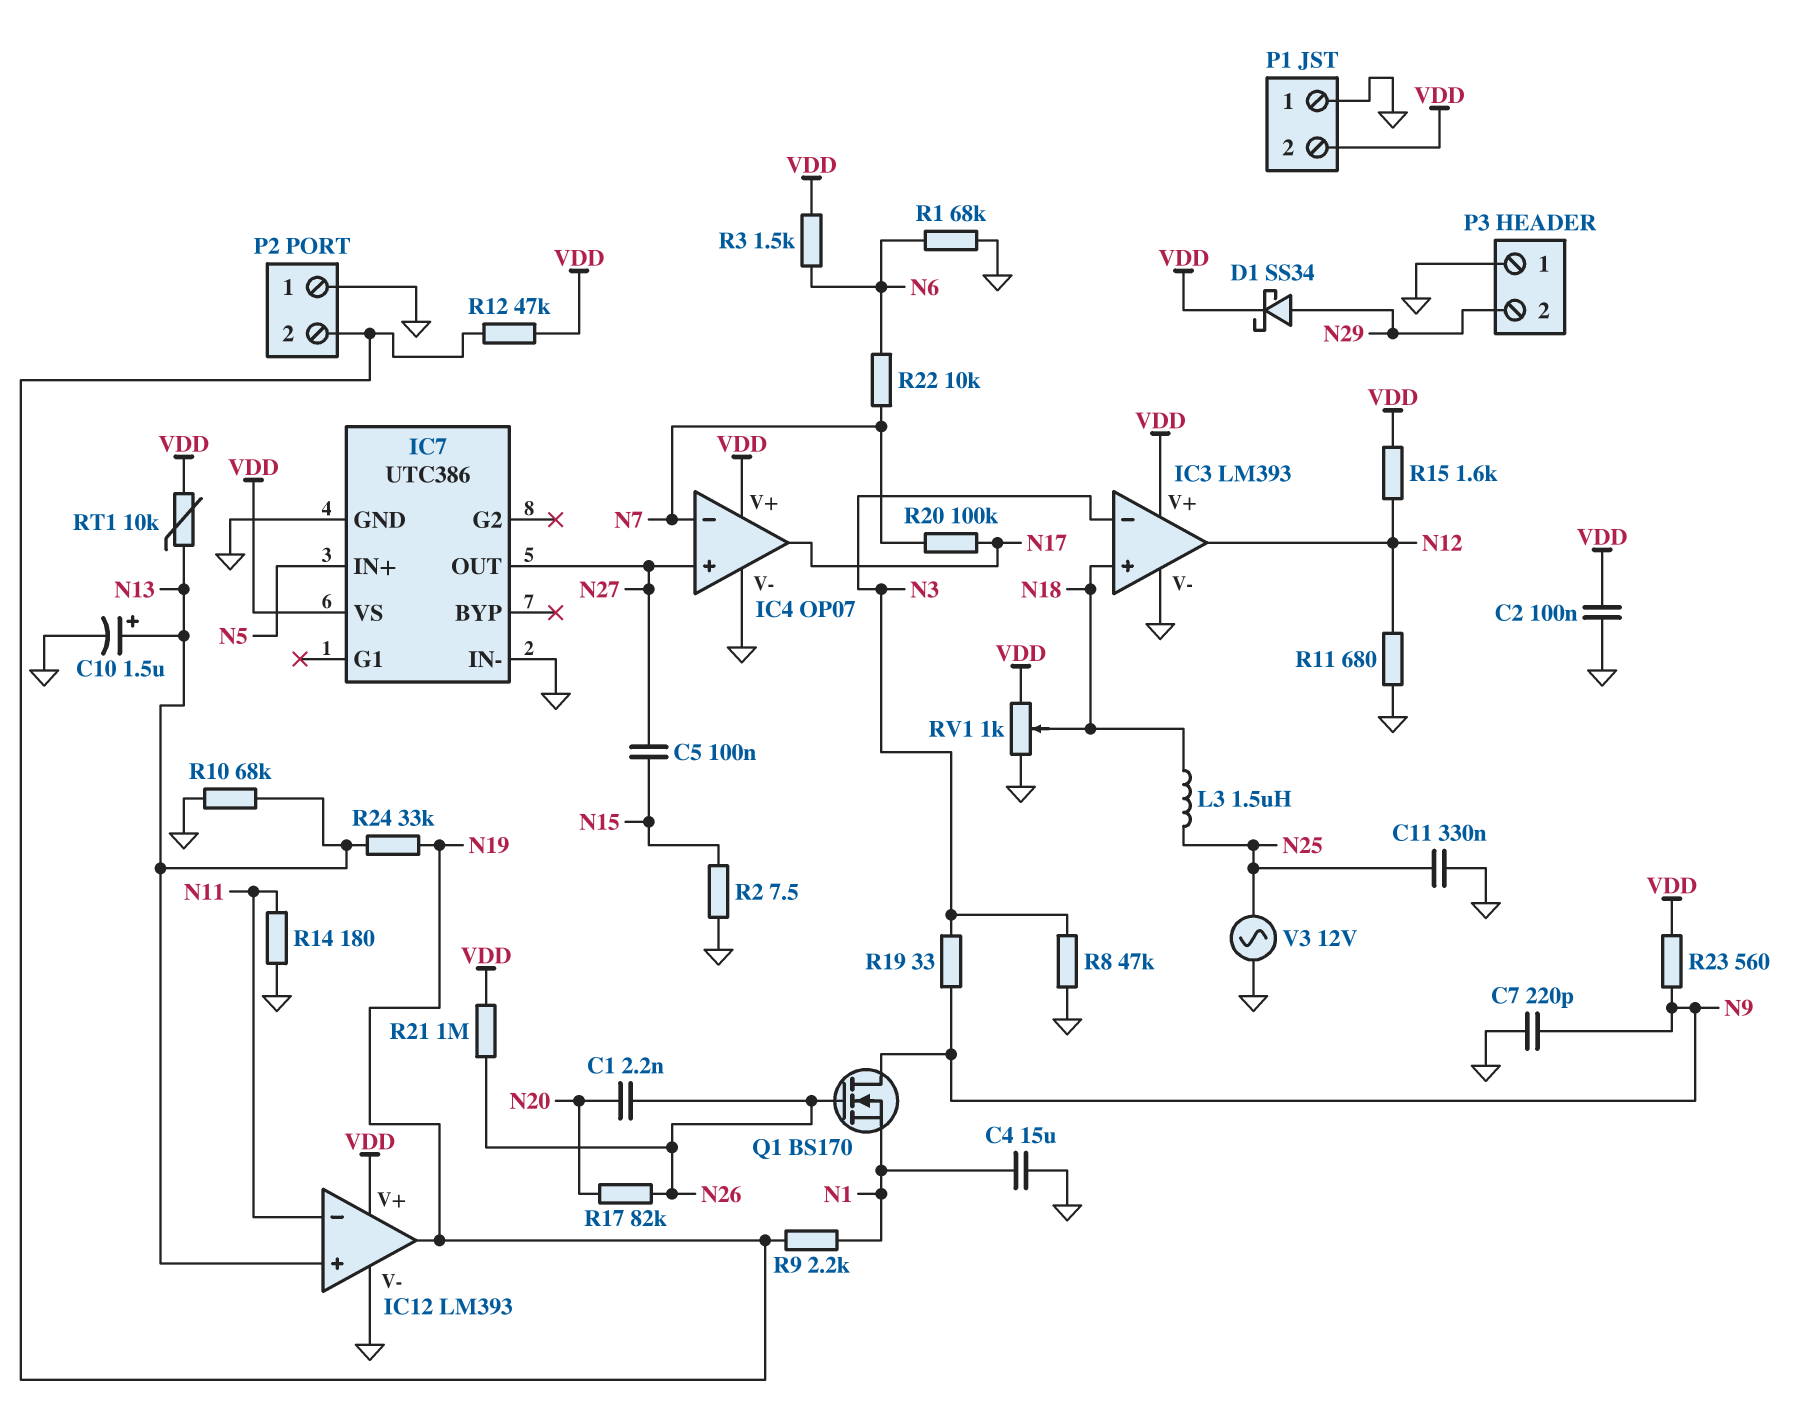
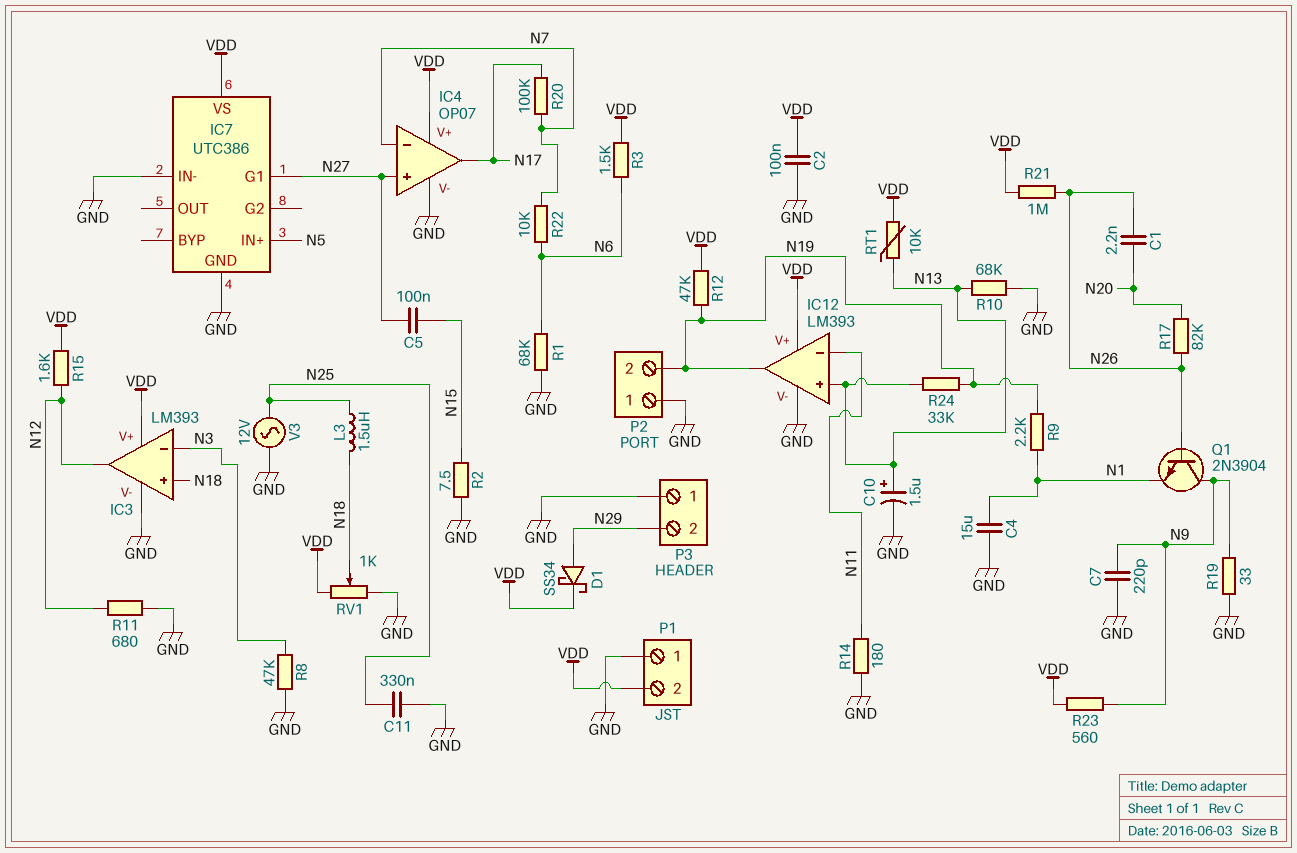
IC7 pin G1: none -> N27
IC7 pin OUT: N27 -> none
Q1: NMOS BS170 (G N26, D N9, S N1) -> NPN 2N3904 (B N26, C N9, E N1)
R19: 33 (N3, N9) -> 33 (GND, N9)

